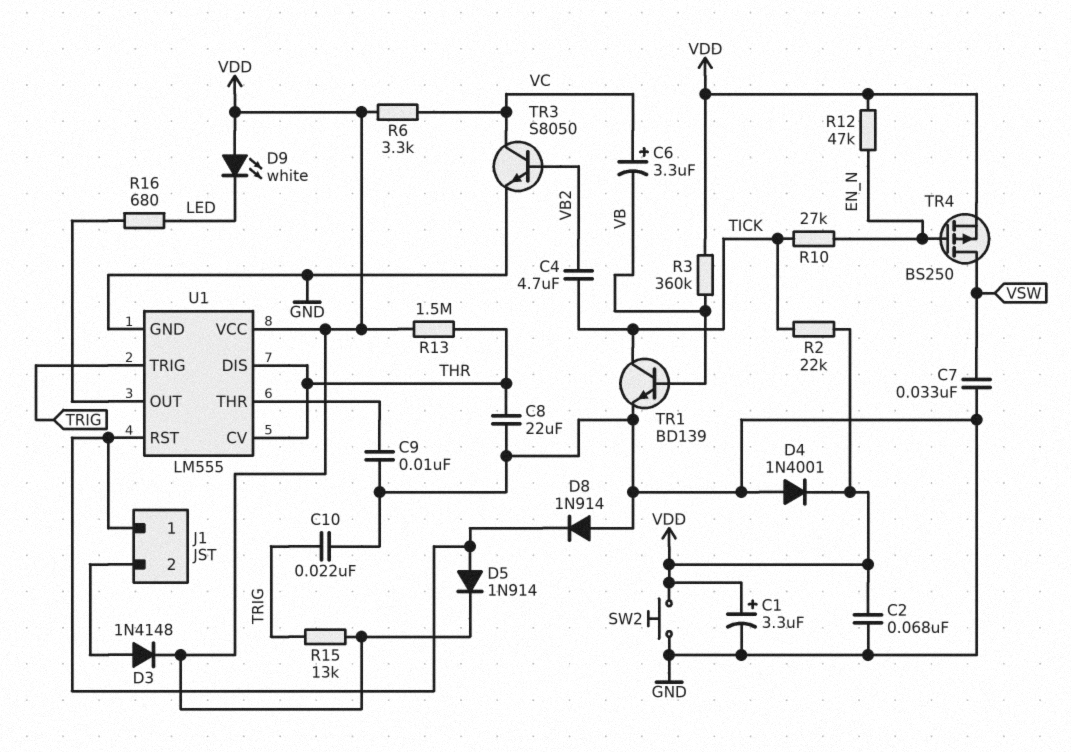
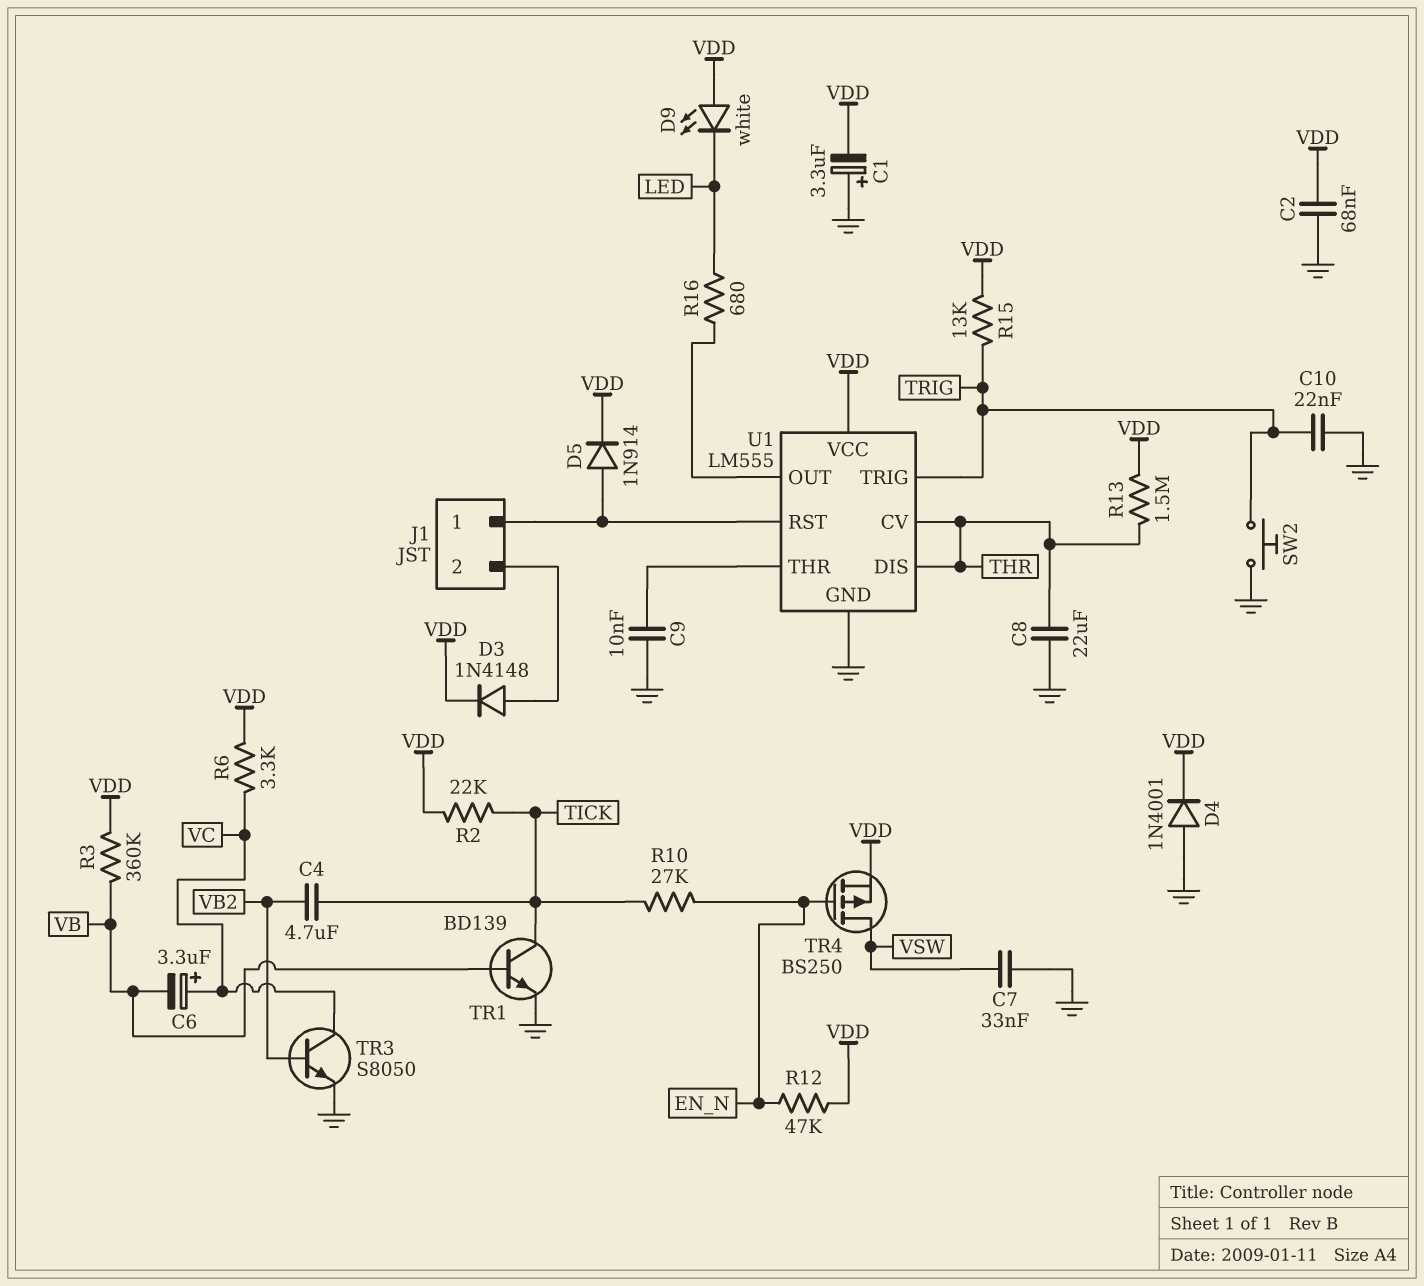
C1: 3.3uF (plus VDD, minus GND) -> 3.3uF (plus GND, minus VDD)
D8: diode 1N914 (A GND, K J1/1) -> none
SW2: button (GND, VDD) -> button (GND, TRIG)

